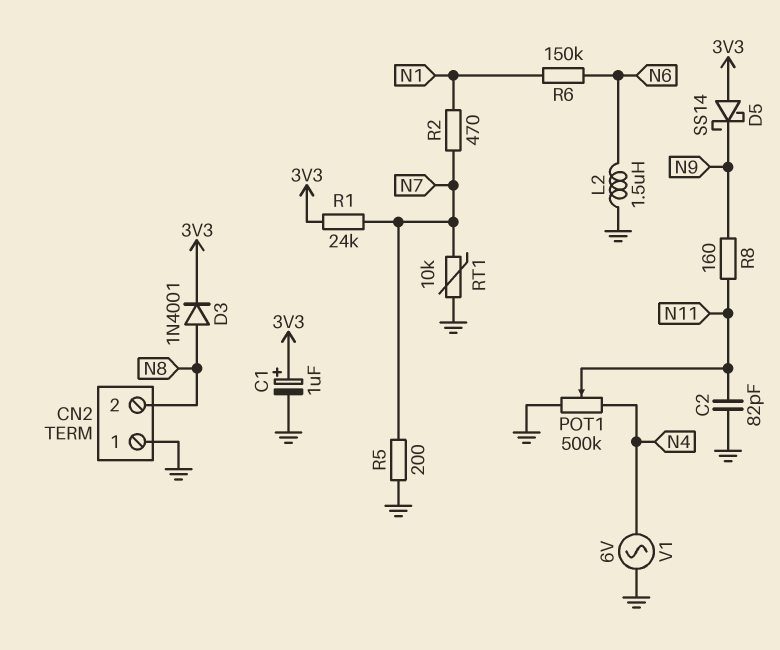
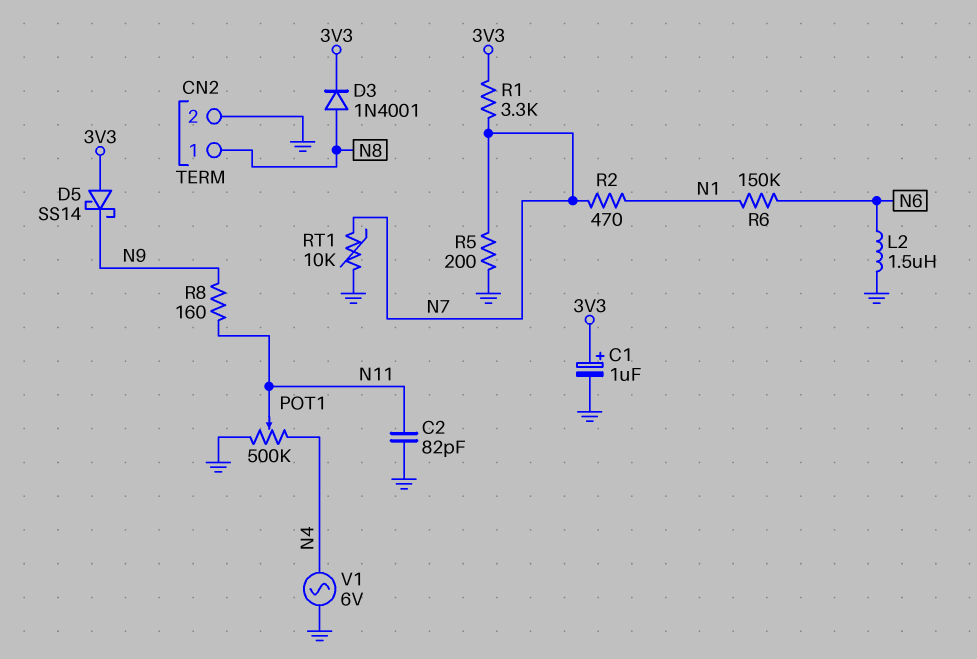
CN2 pin 1: GND -> N8
CN2 pin 2: N8 -> GND
R1: 24k (3V3, N7) -> 3.3k (3V3, N7)

